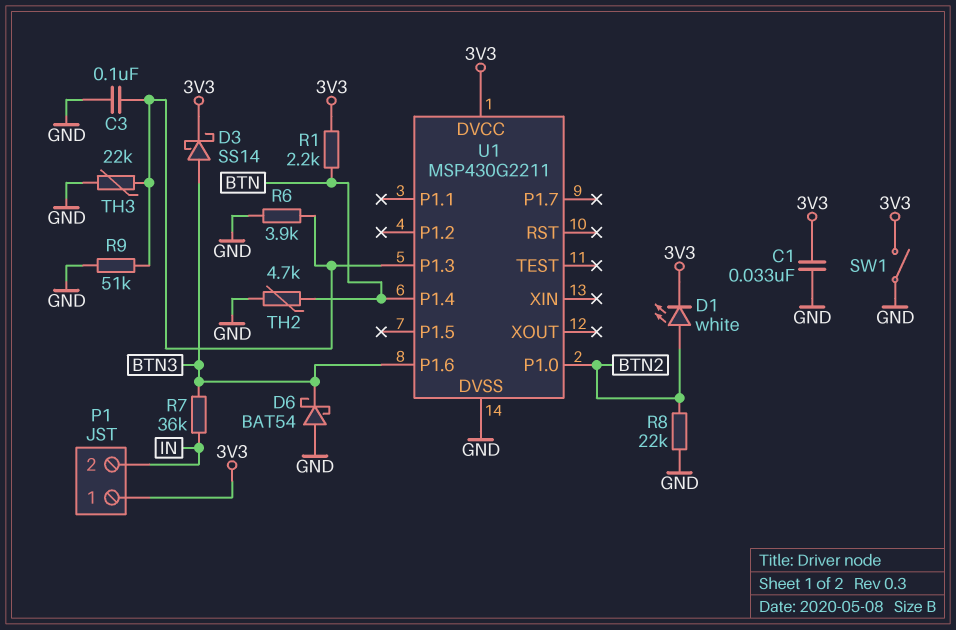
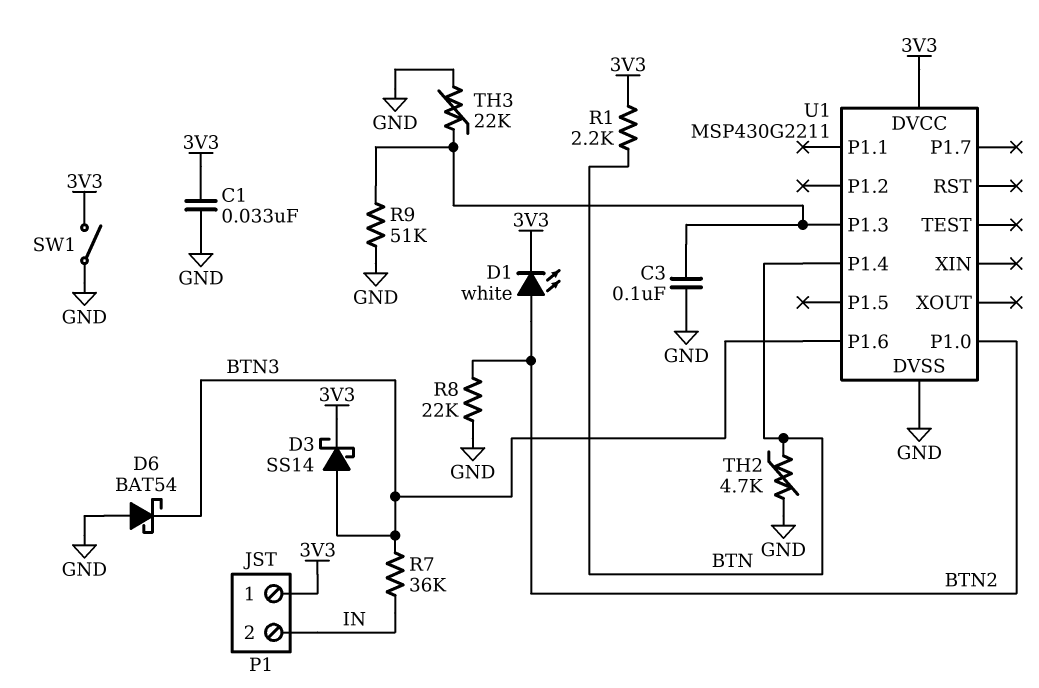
R6: 3.9k (GND, U1/P1.3) -> none

